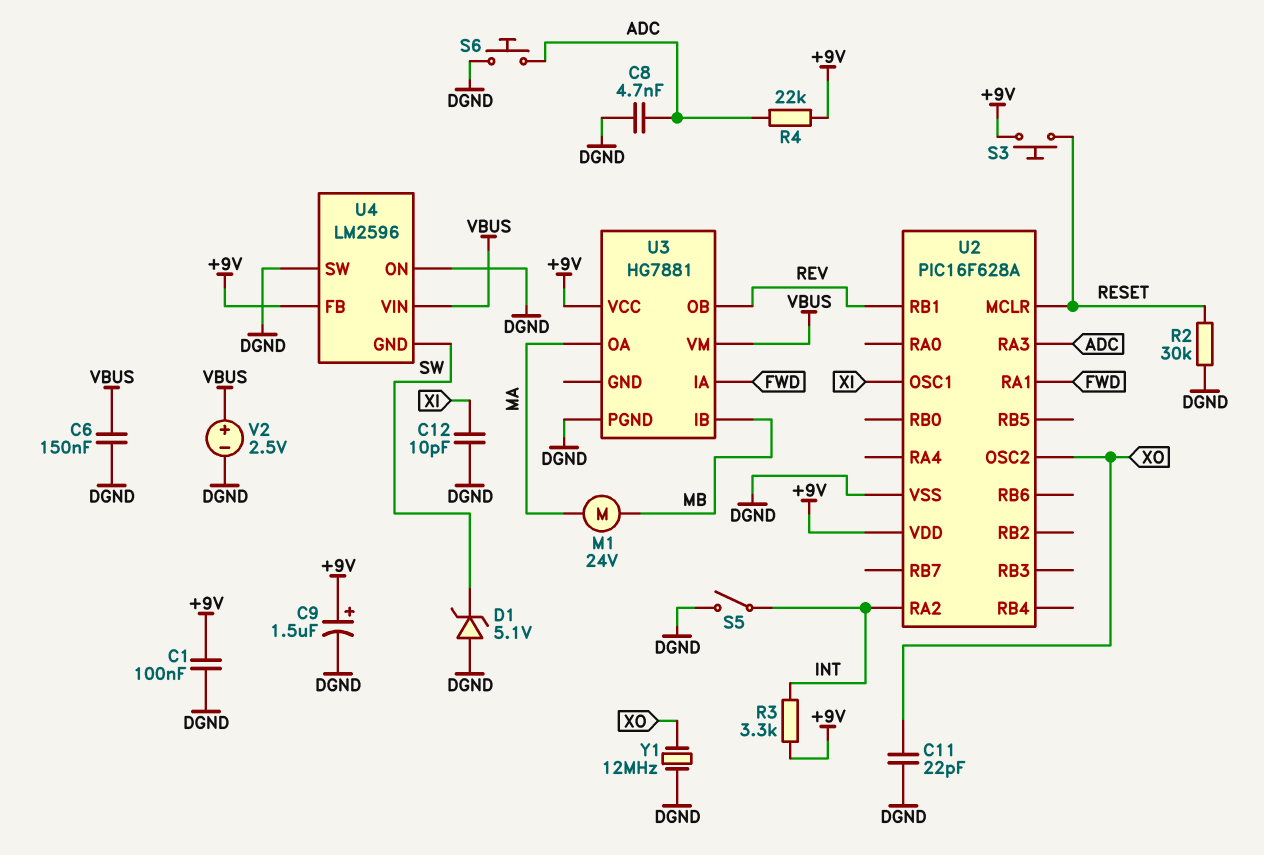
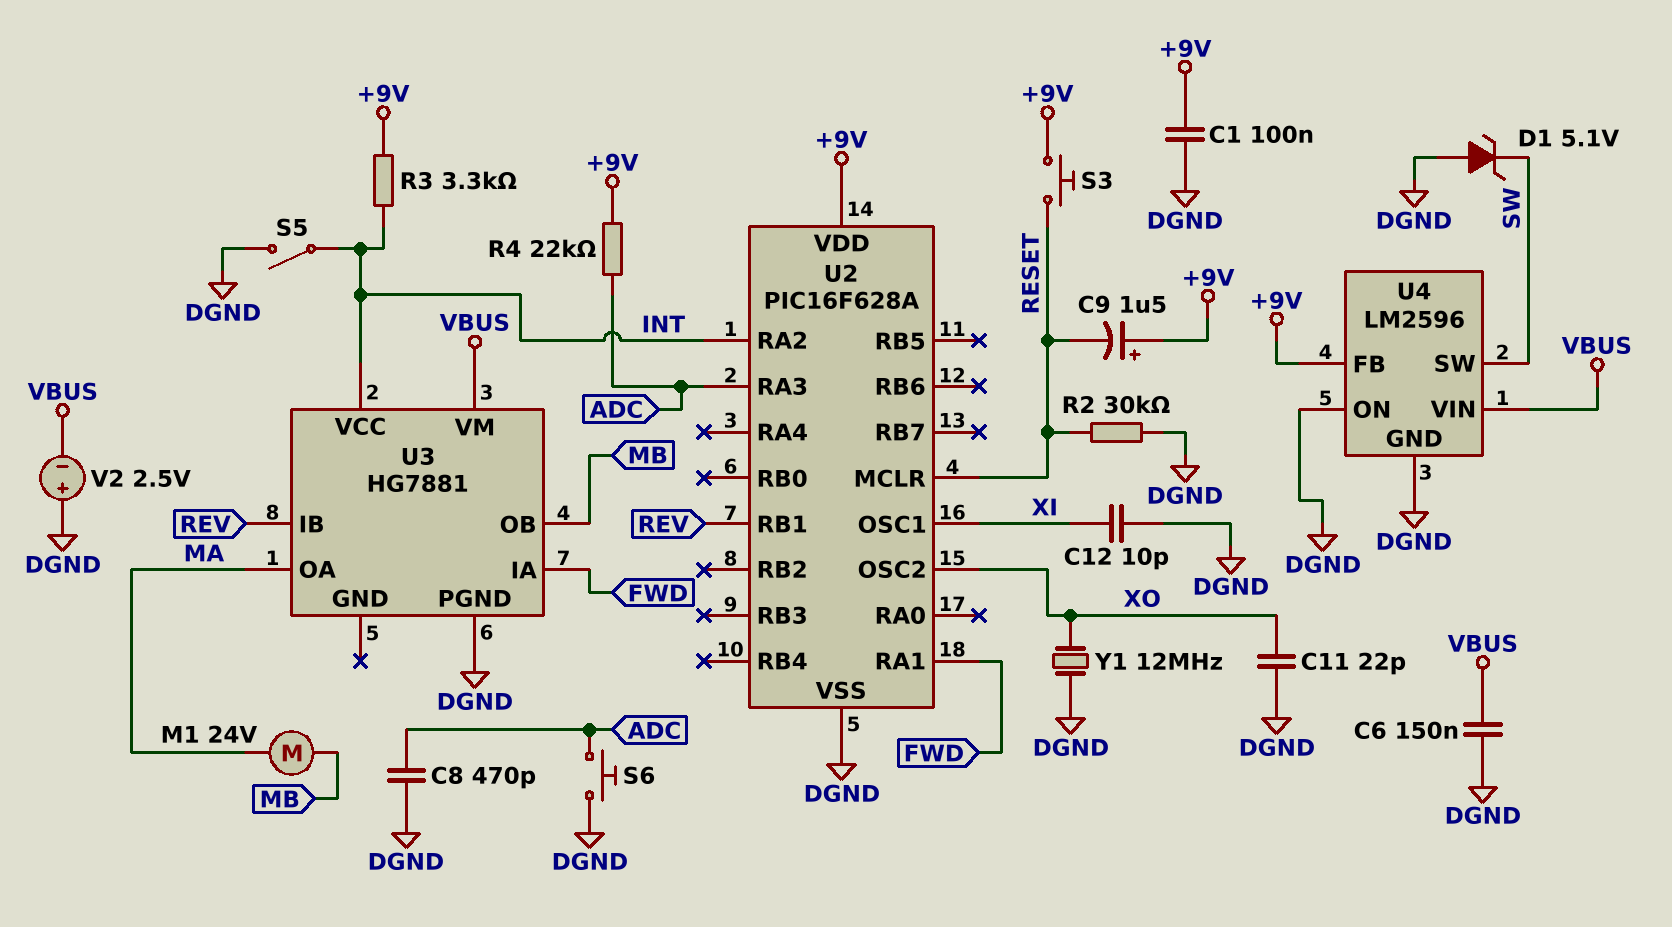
C8: 4.7nF (ADC, DGND) -> 470pF (ADC, DGND)
C9: 1.5uF (plus +9V, minus DGND) -> 1.5uF (plus +9V, minus RESET)
U3 pin IB: MB -> REV
U3 pin OB: REV -> MB
U3 pin VCC: +9V -> INT
U4 pin GND: SW -> DGND
U4 pin SW: DGND -> SW
V2: 2.5V (plus VBUS, minus DGND) -> 2.5V (plus DGND, minus VBUS)

